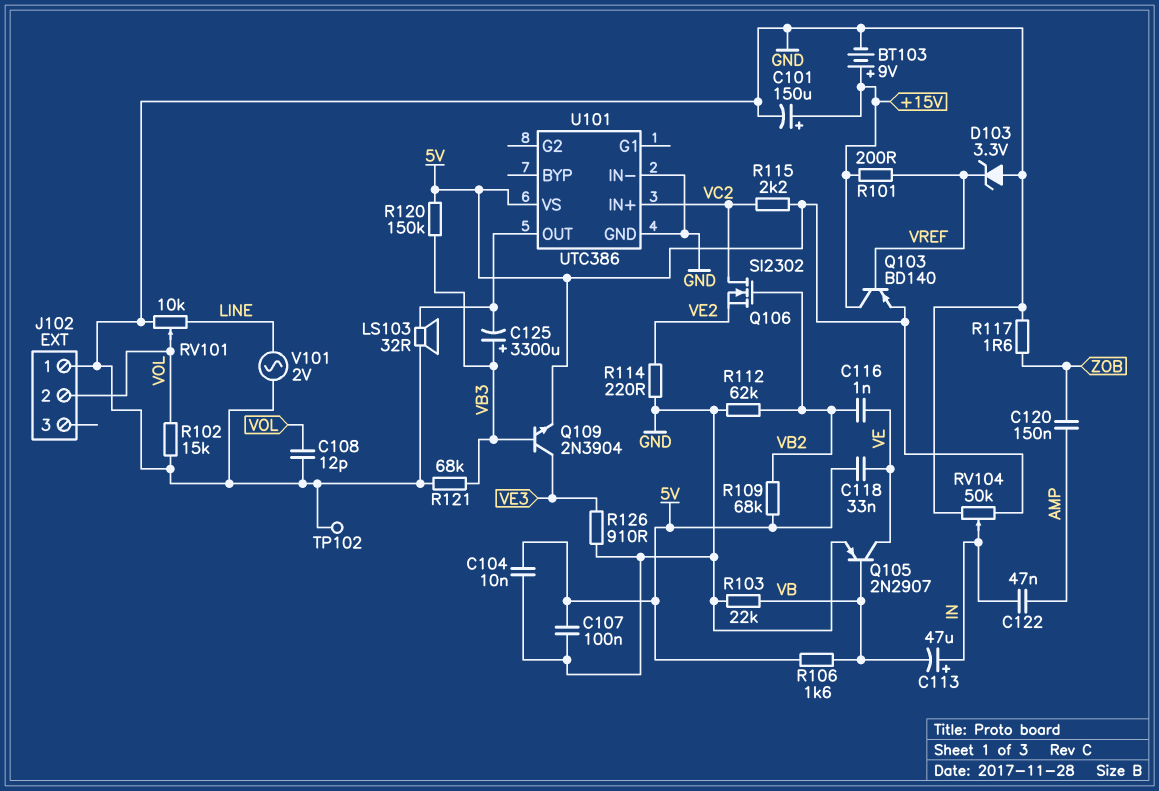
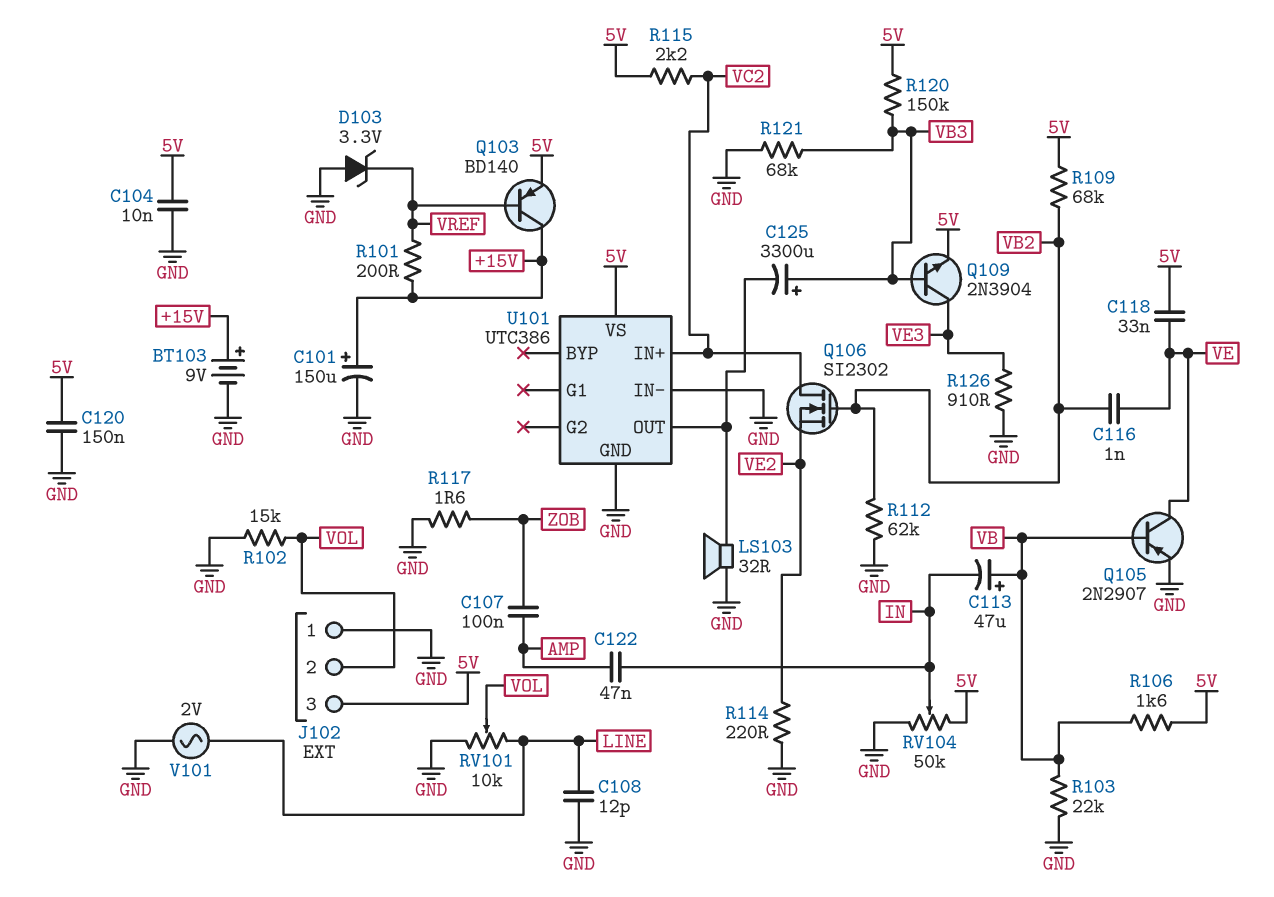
C107: 100nF (5V, GND) -> 100nF (AMP, ZOB)
C108: 12pF (GND, VOL) -> 12pF (GND, LINE)
C113: 47uF (plus IN, minus VB) -> 47uF (plus VB, minus IN)
C120: 150nF (AMP, ZOB) -> 150nF (5V, GND)
J102 pin 3: none -> 5V
TP102: test point (GND) -> none

